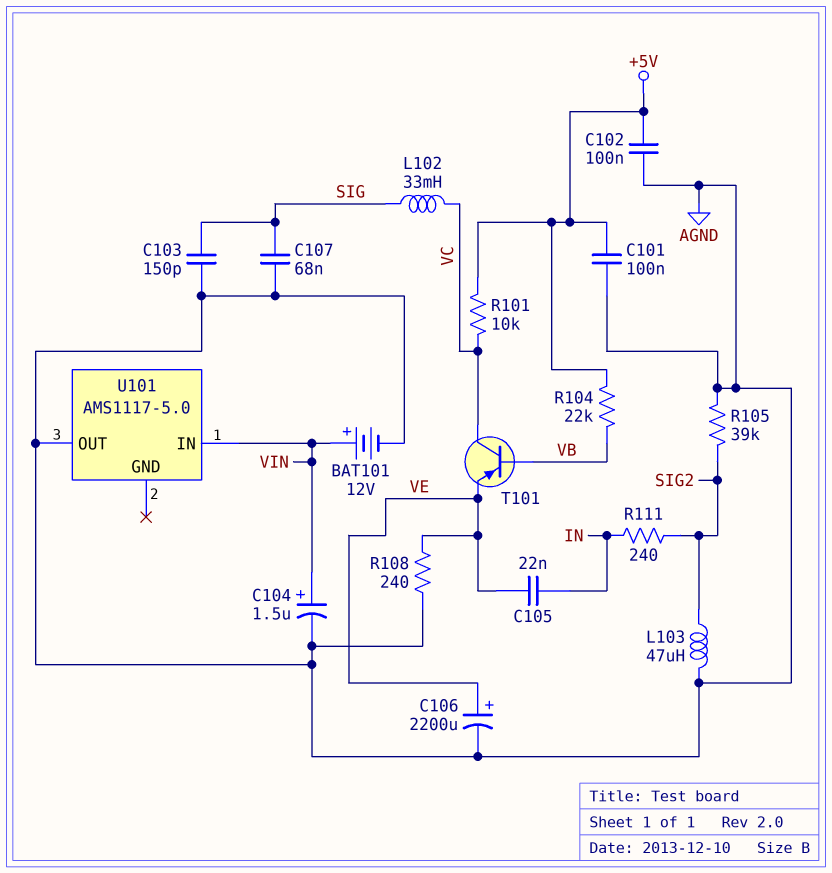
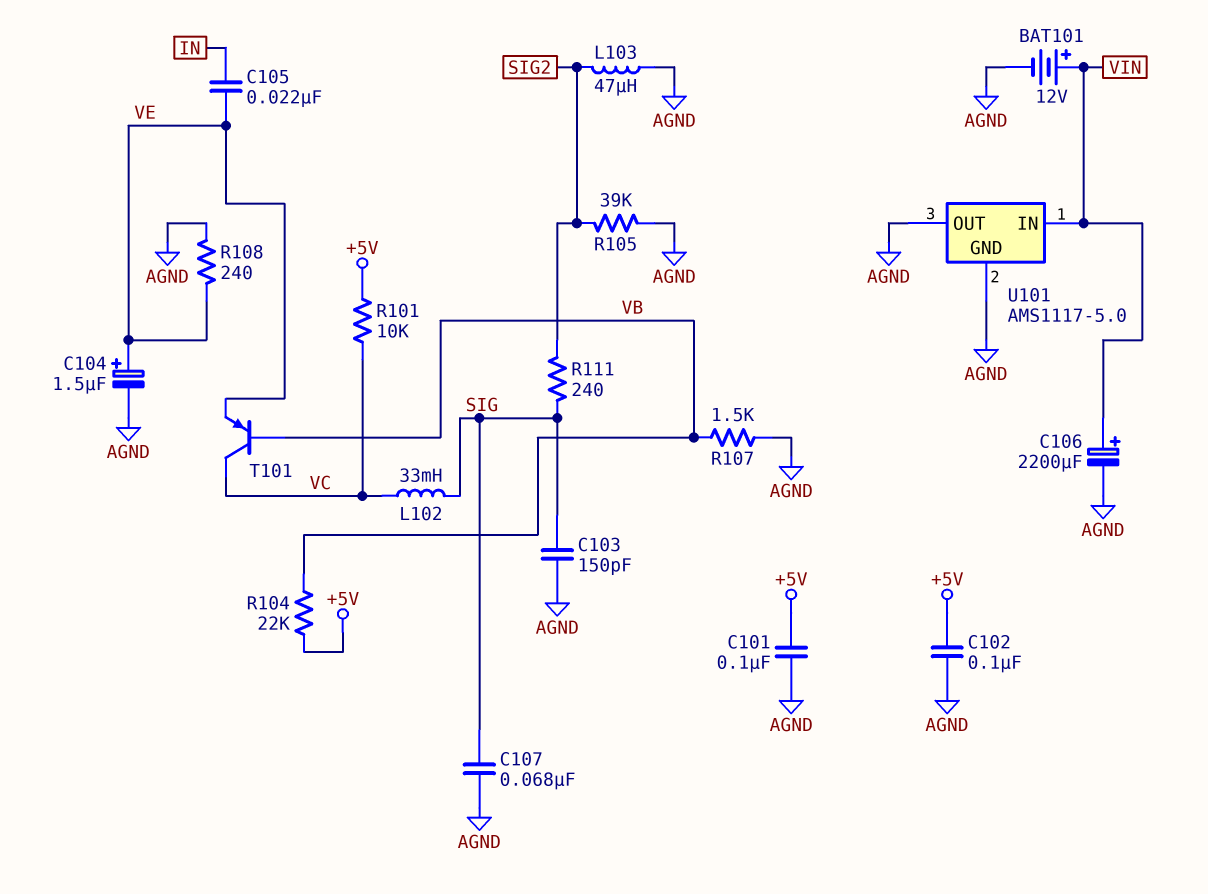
C104: 1.5uF (plus VIN, minus AGND) -> 1.5uF (plus VE, minus AGND)
C106: 2200uF (plus VE, minus AGND) -> 2200uF (plus VIN, minus AGND)
R107: none -> 1.5k (AGND, VB)
R111: 240 (IN, SIG2) -> 240 (SIG, SIG2)
U101 pin GND: none -> AGND

